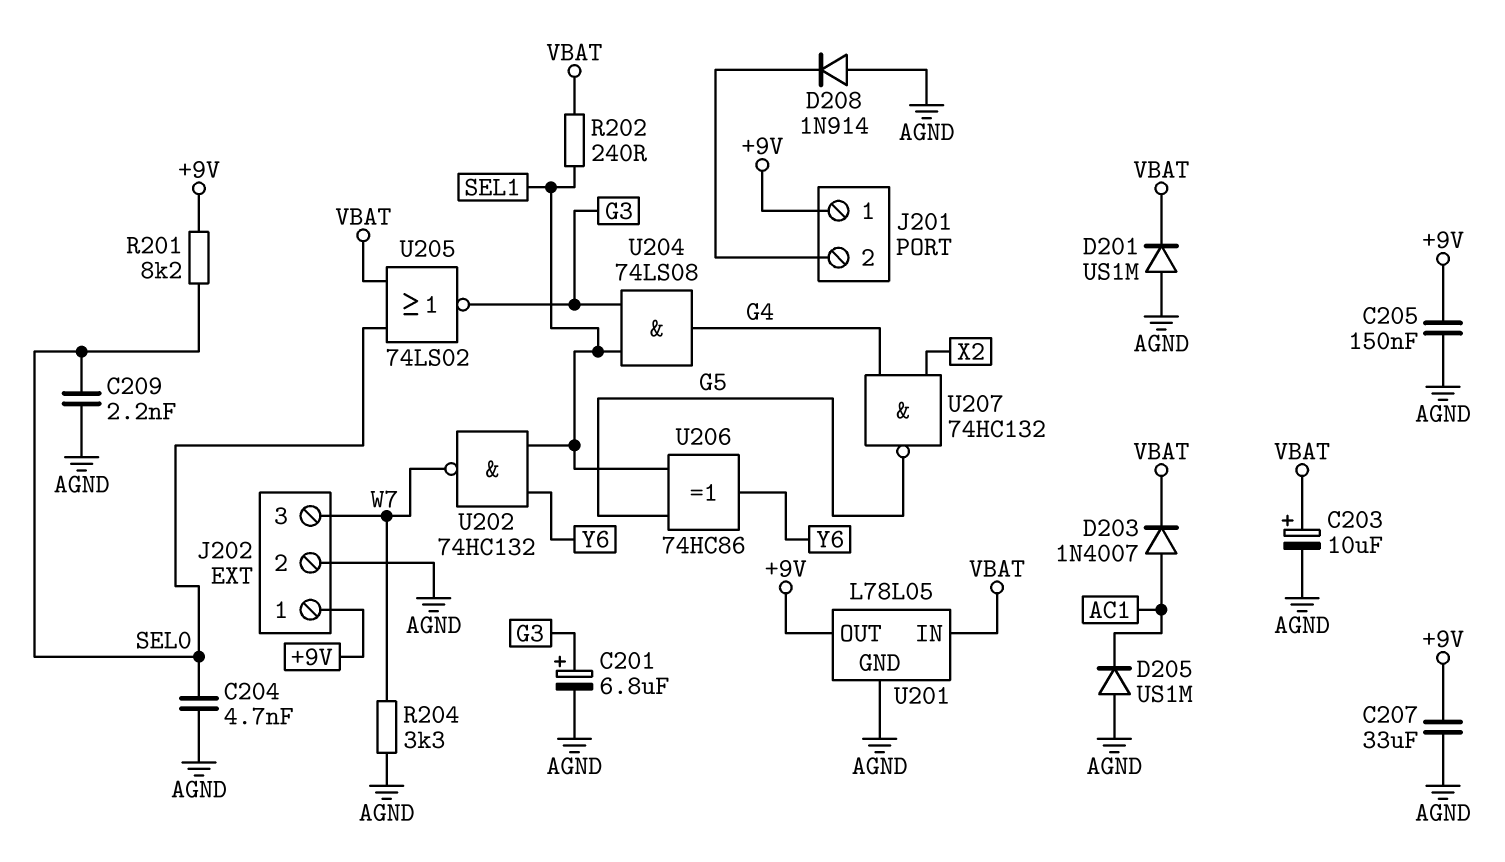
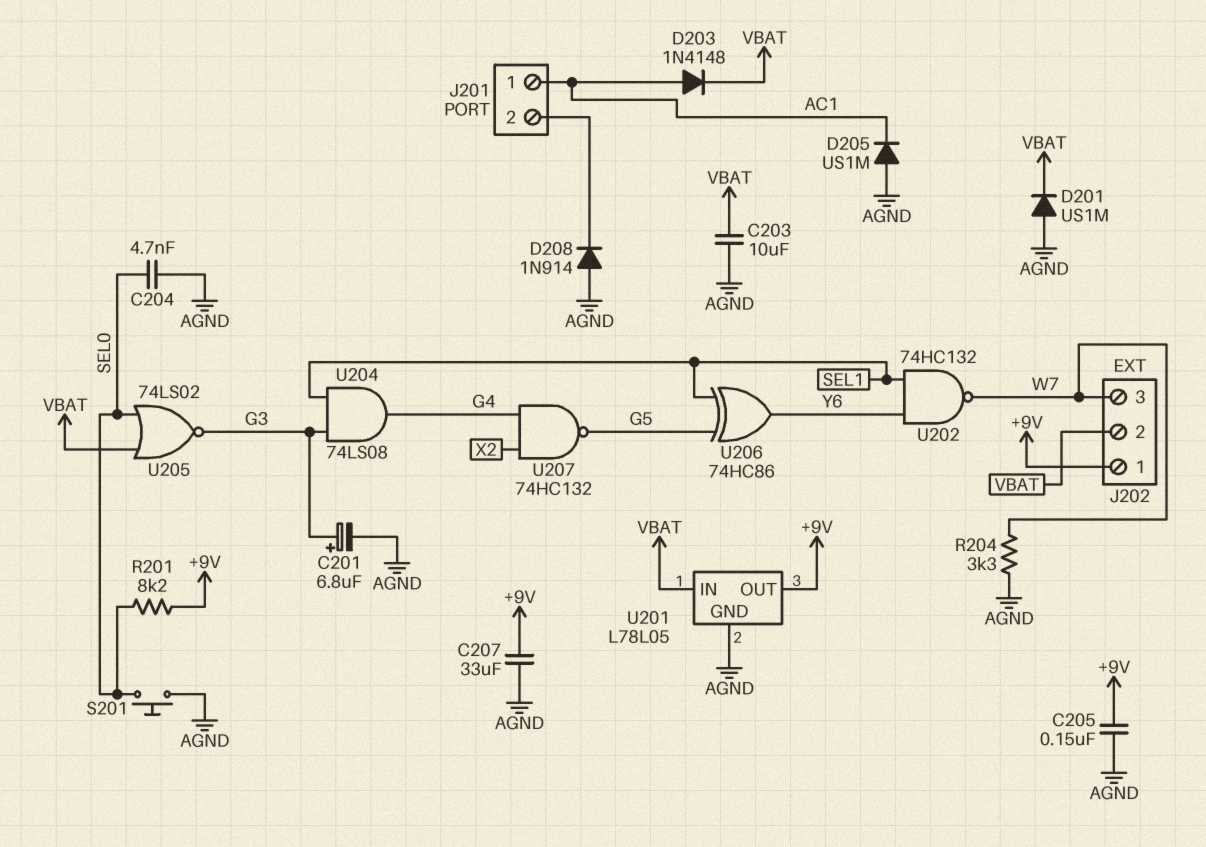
C203: 10uF (plus VBAT, minus AGND) -> 10uF (AGND, VBAT)
C209: 2.2nF (AGND, SEL0) -> none
D203: diode 1N4007 (A AC1, K VBAT) -> diode 1N4148 (A AC1, K VBAT)
J201 pin 1: +9V -> AC1
J202 pin 2: AGND -> VBAT
R202: 240 (SEL1, VBAT) -> none
S201: none -> button (AGND, SEL0)

